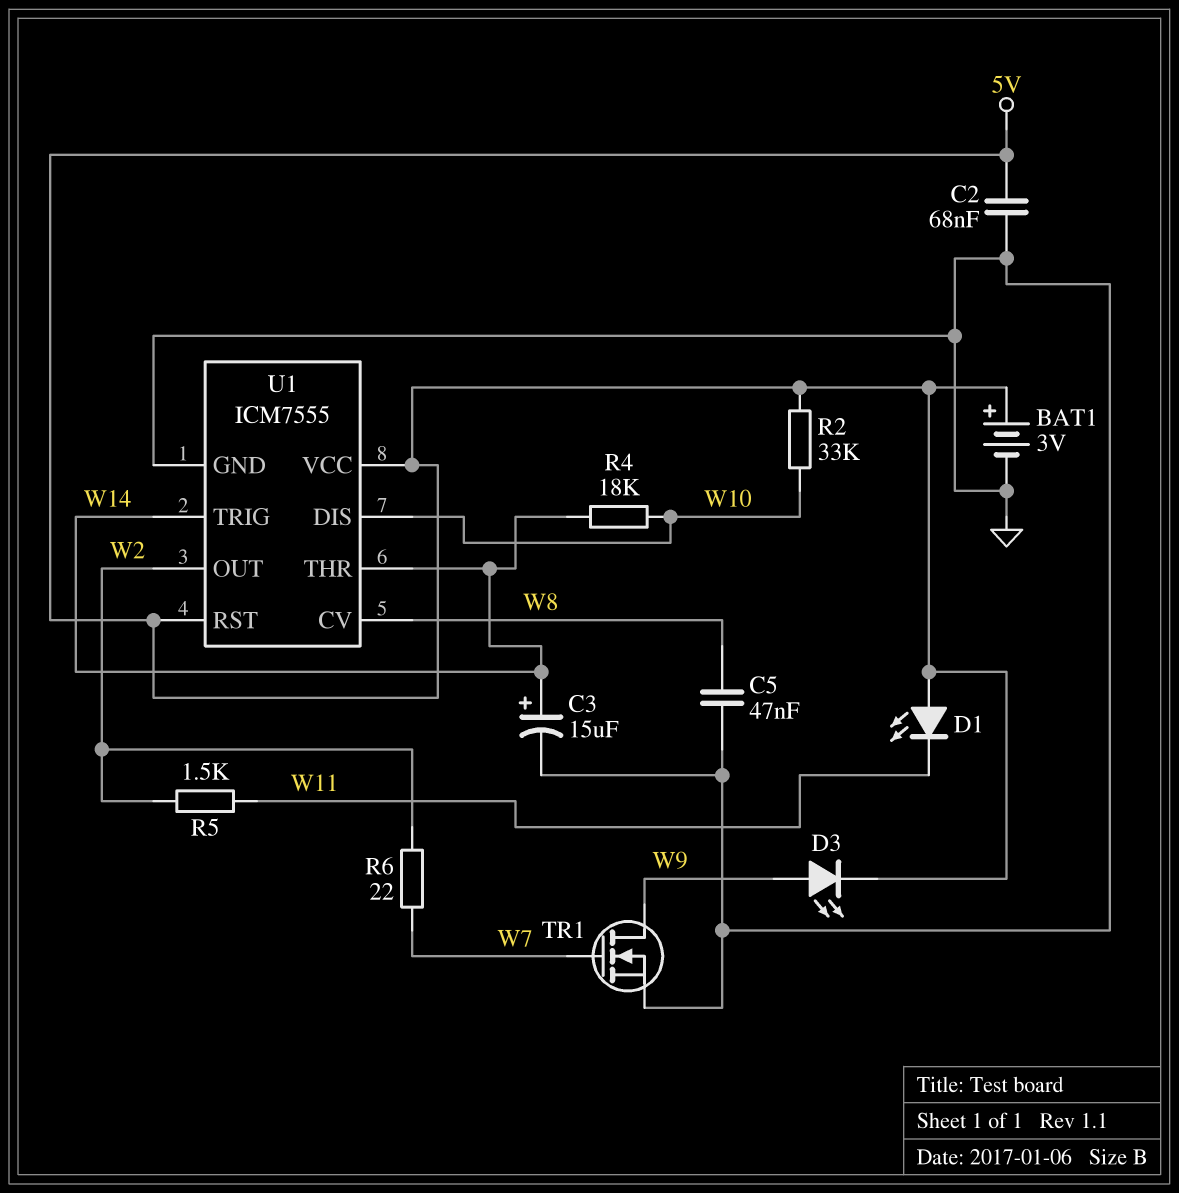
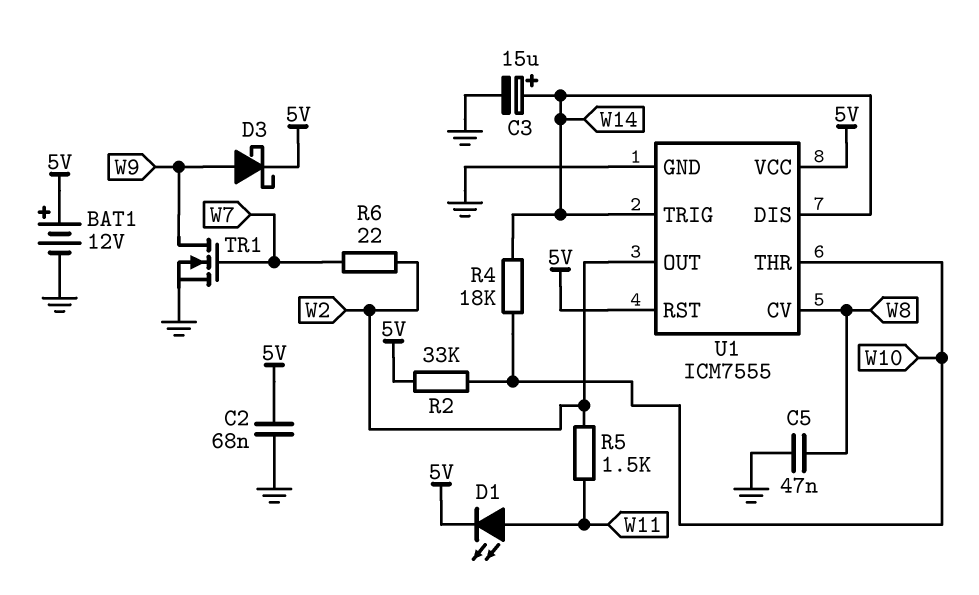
BAT1: 3V (plus 5V, minus GND) -> 12V (plus 5V, minus GND)
D1: LED (A 5V, K W11) -> LED (A W11, K 5V)
D3: LED (A W9, K 5V) -> schottky (A W9, K 5V)
U1 pin DIS: W10 -> W14
U1 pin THR: W14 -> W10

